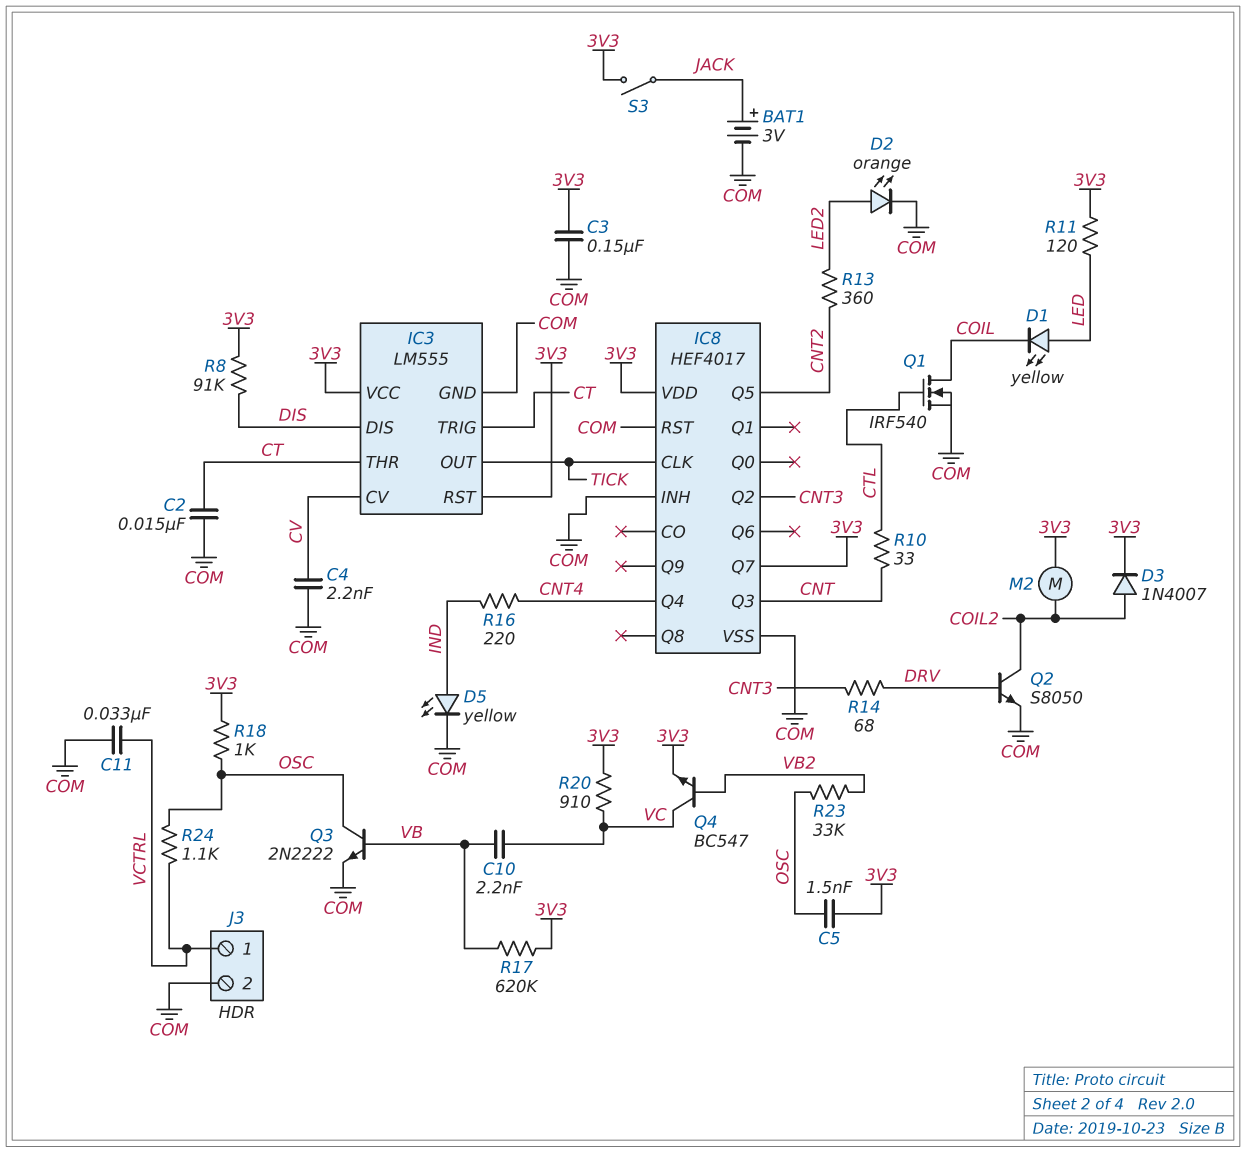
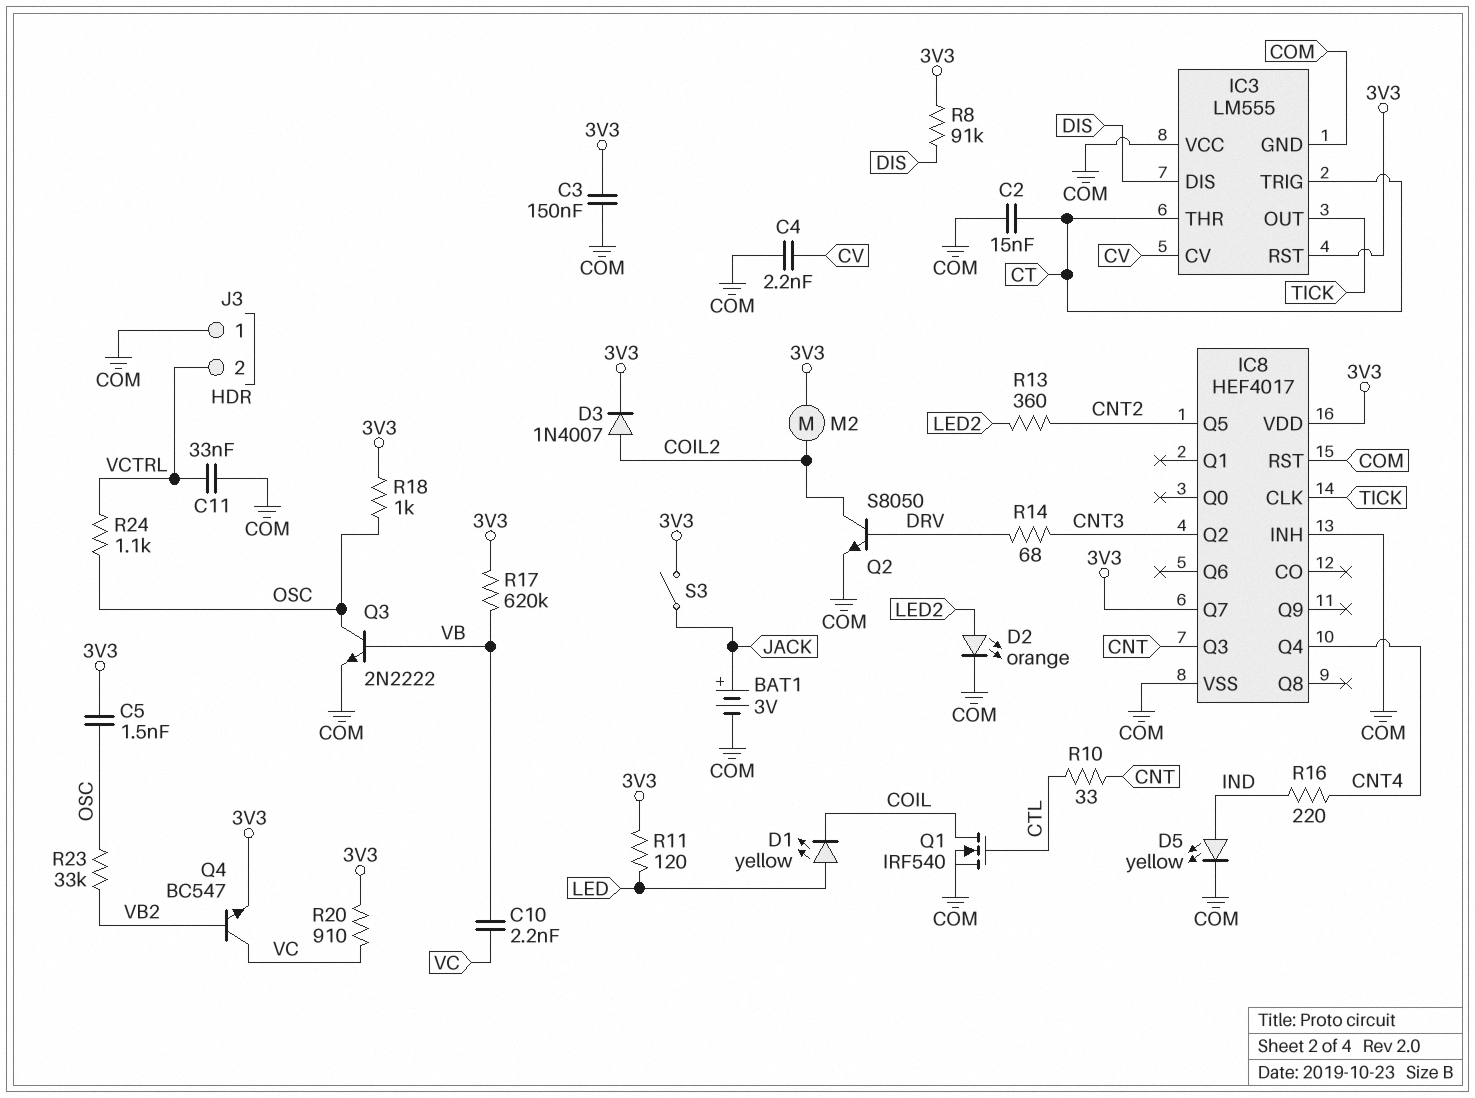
IC3 pin VCC: 3V3 -> COM
J3 pin 1: VCTRL -> COM
J3 pin 2: COM -> VCTRL

